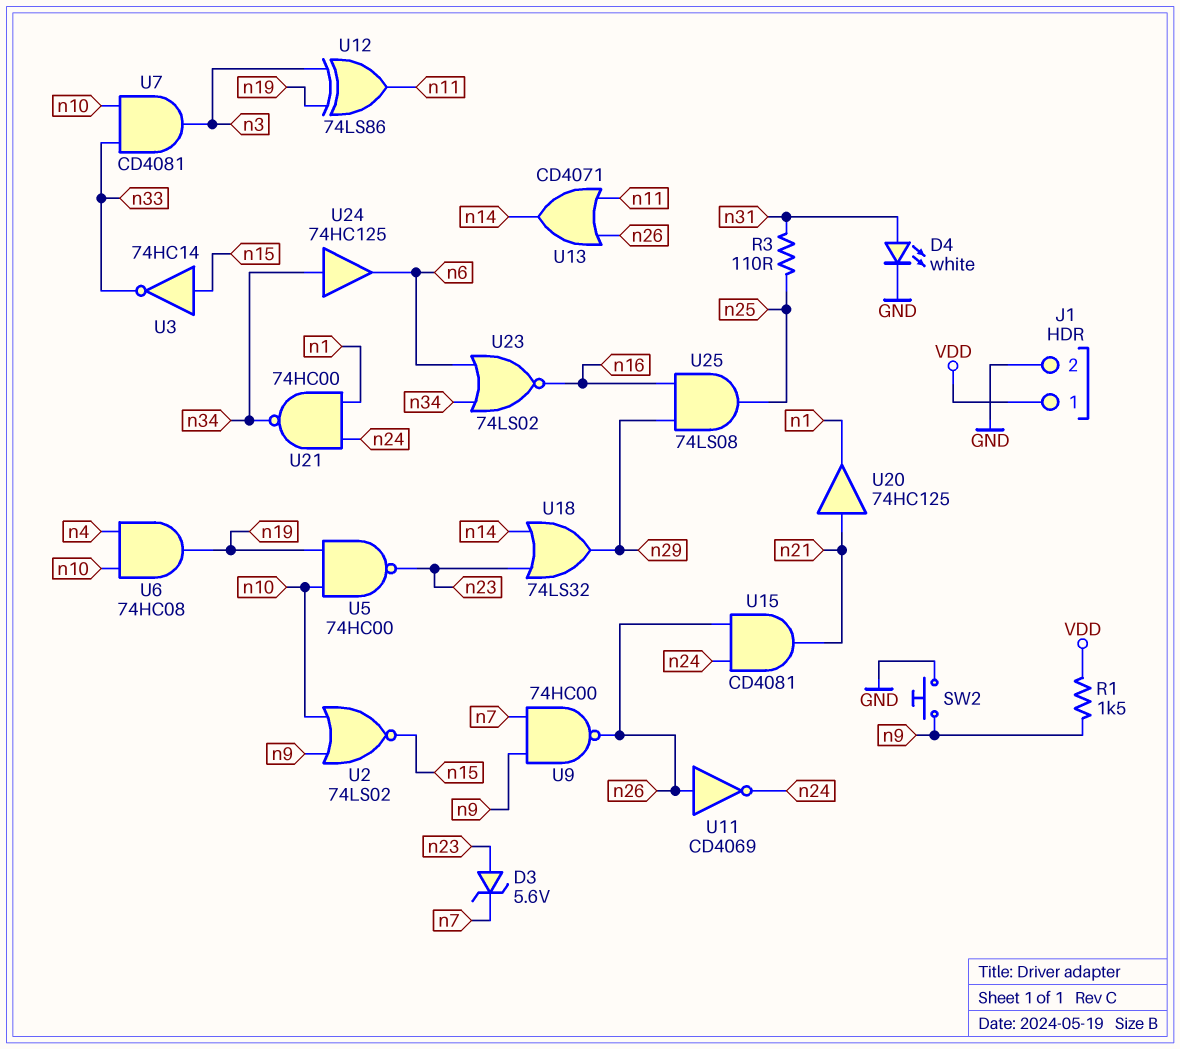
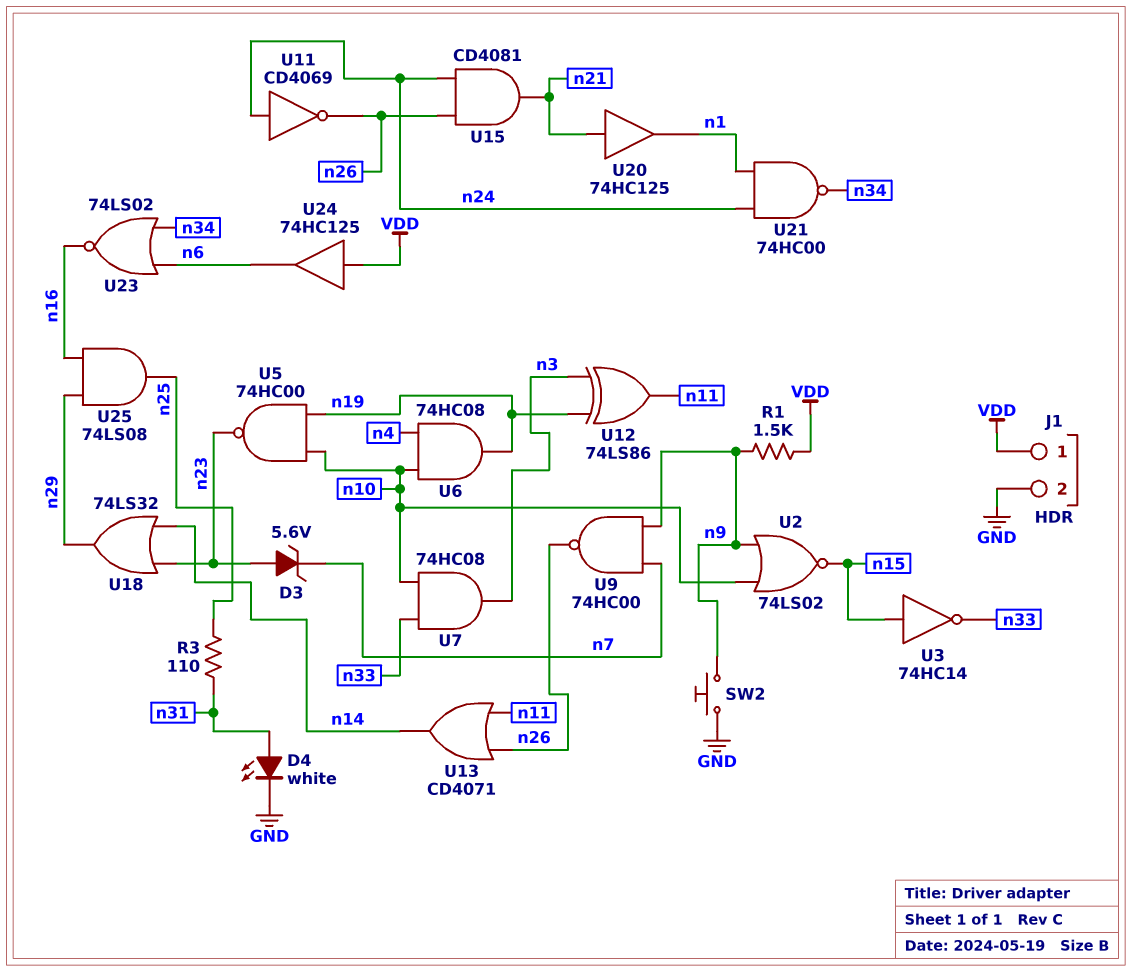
U7: AND CD4081 (in n10, in n33, out n3) -> AND 74HC08 (in n10, in n33, out n3)
U11: NOT CD4069 (in n26, out n24) -> NOT CD4069 (in n24, out n26)
U24: buffer 74HC125 (in n34, out n6) -> buffer 74HC125 (in VDD, out n6)

